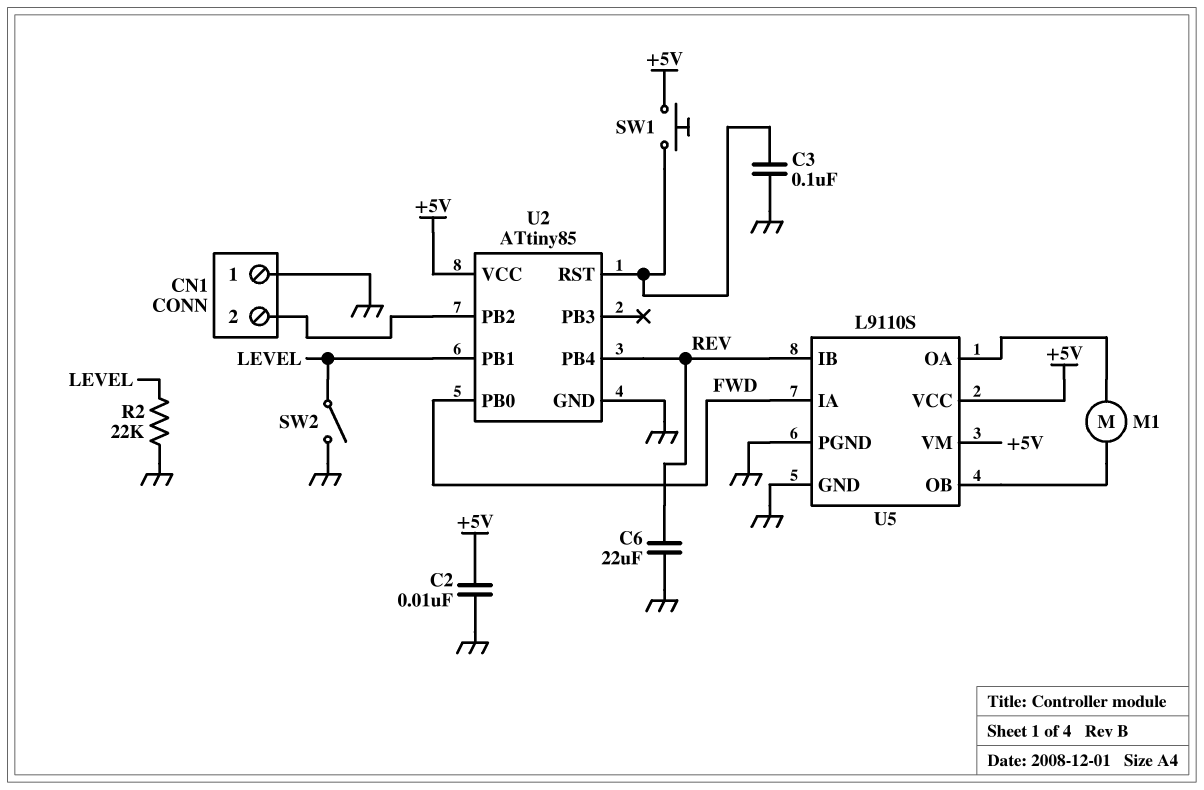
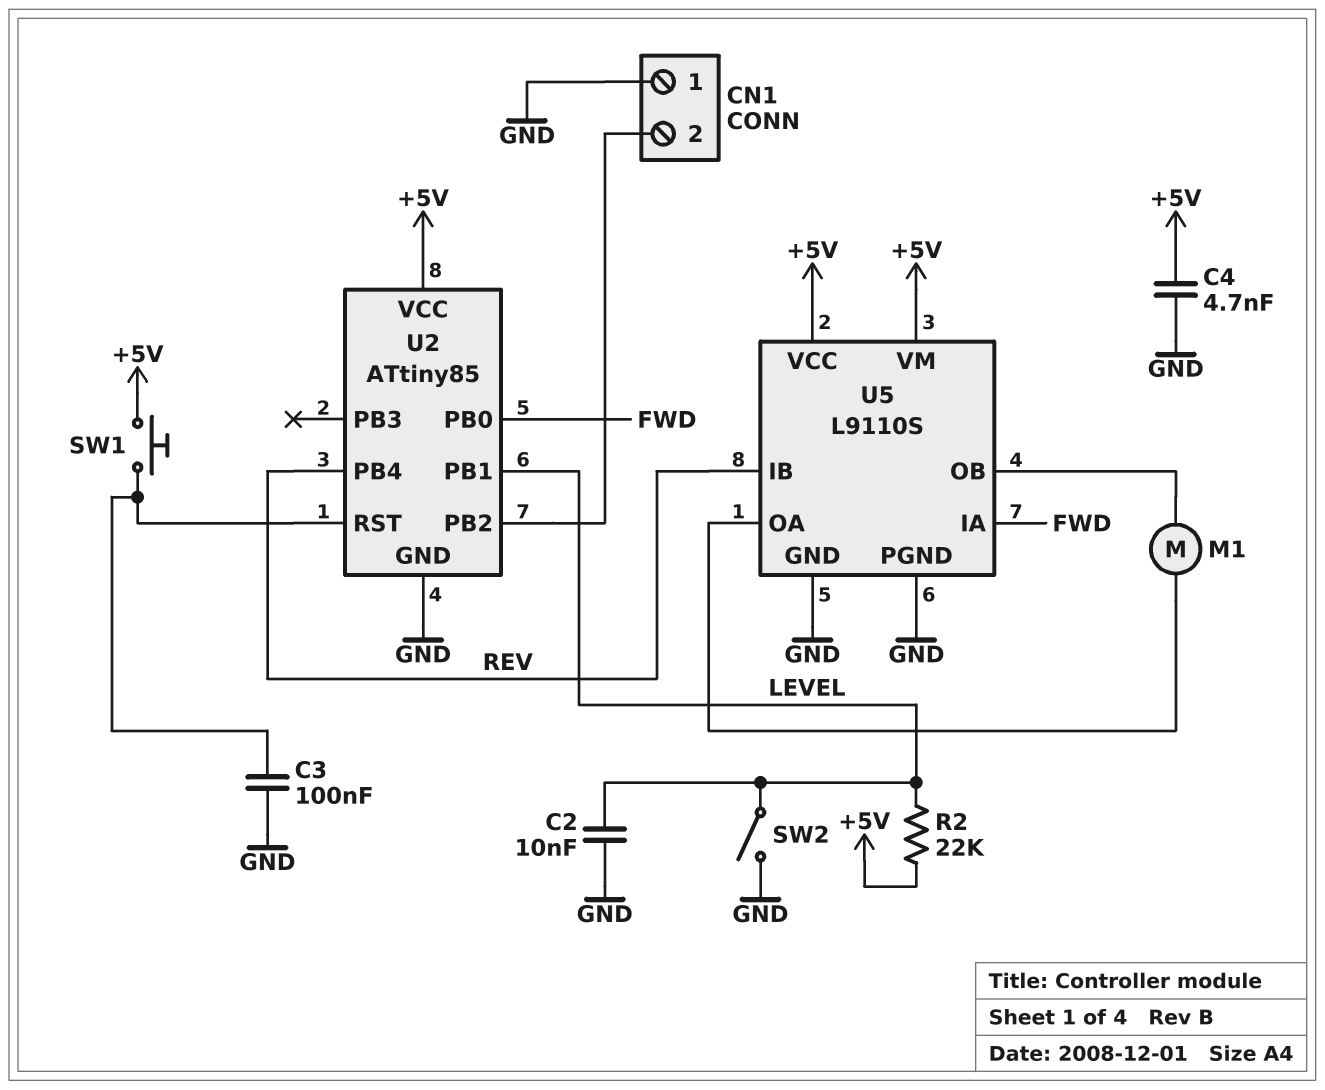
C2: 10nF (+5V, GND) -> 10nF (GND, LEVEL)
C4: none -> 4.7nF (+5V, GND)
C6: 22uF (GND, REV) -> none
R2: 22k (GND, LEVEL) -> 22k (+5V, LEVEL)

